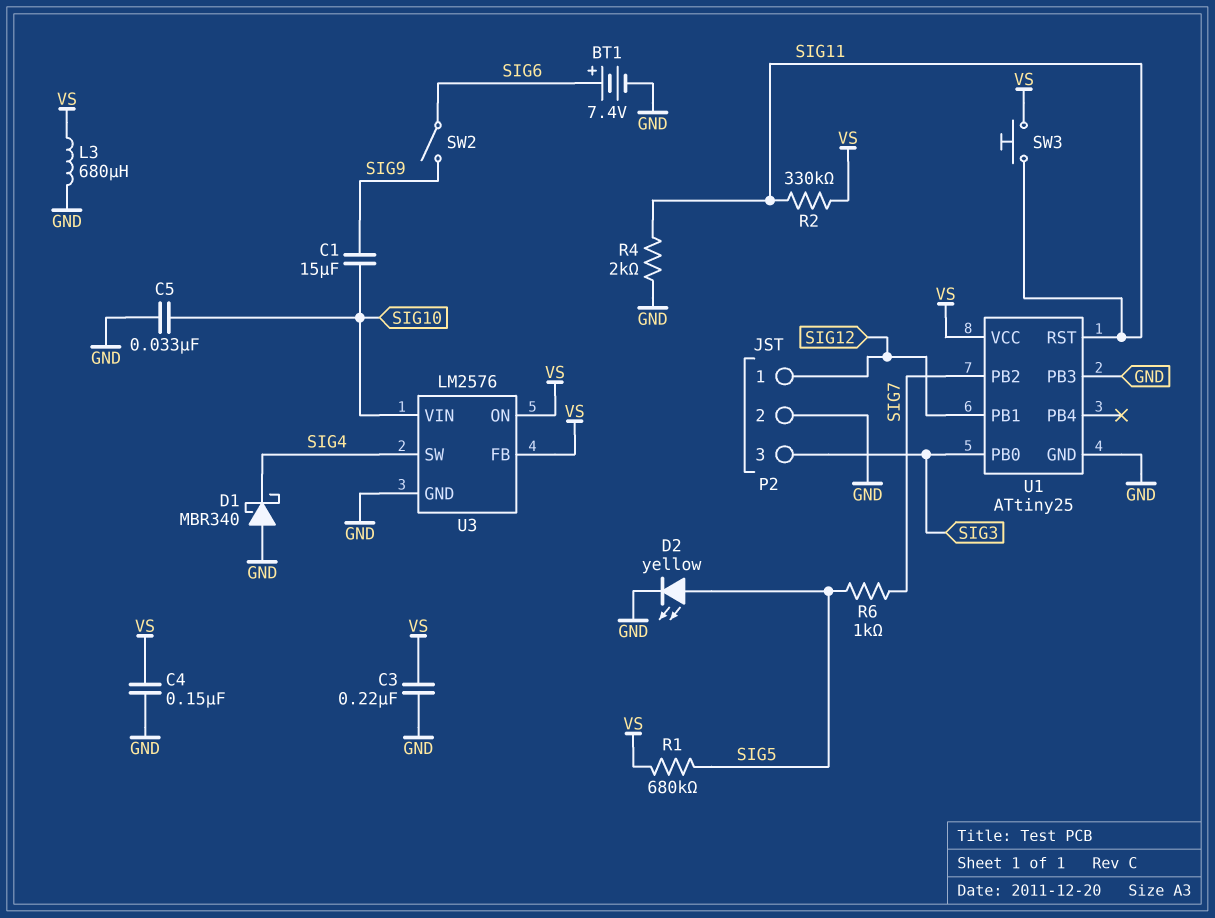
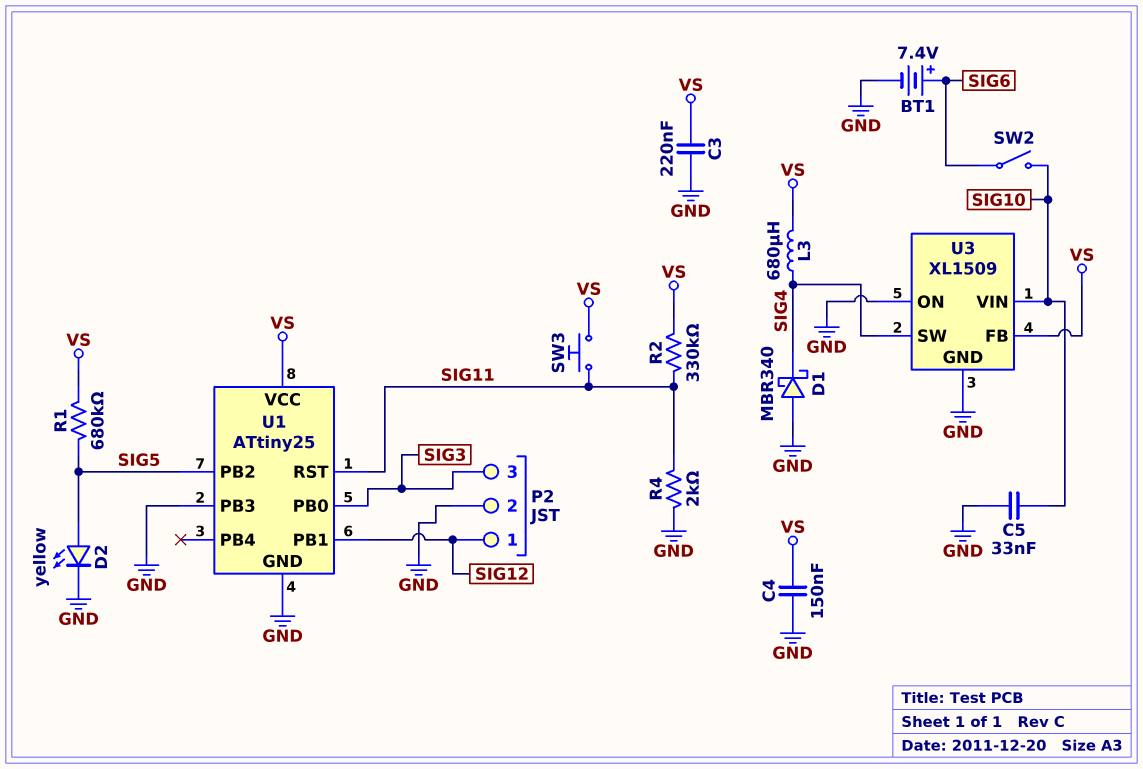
C1: 15uF (SIG9, SIG10) -> none
L3: 680uH (GND, VS) -> 680uH (SIG4, VS)
R6: 1k (SIG5, SIG7) -> none
SW2: switch (SIG6, SIG9) -> switch (SIG6, SIG10)
U1 pin PB2: SIG7 -> SIG5
U3: LM2576 -> XL1509
U3 pin ON: VS -> GND

